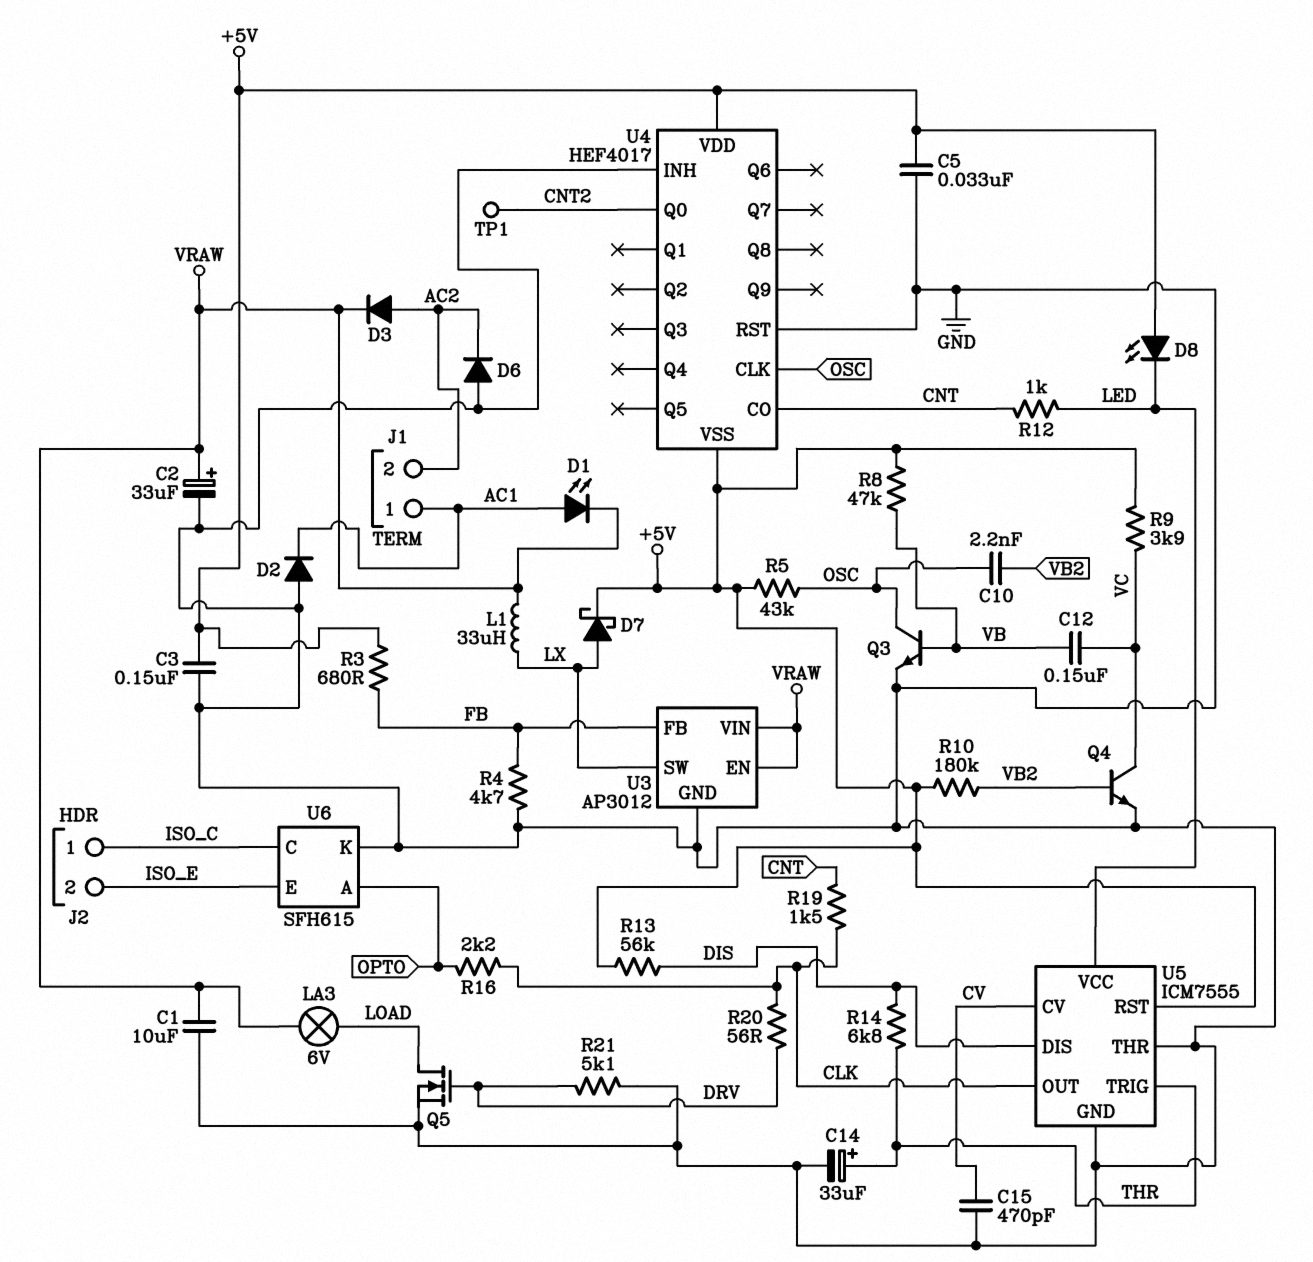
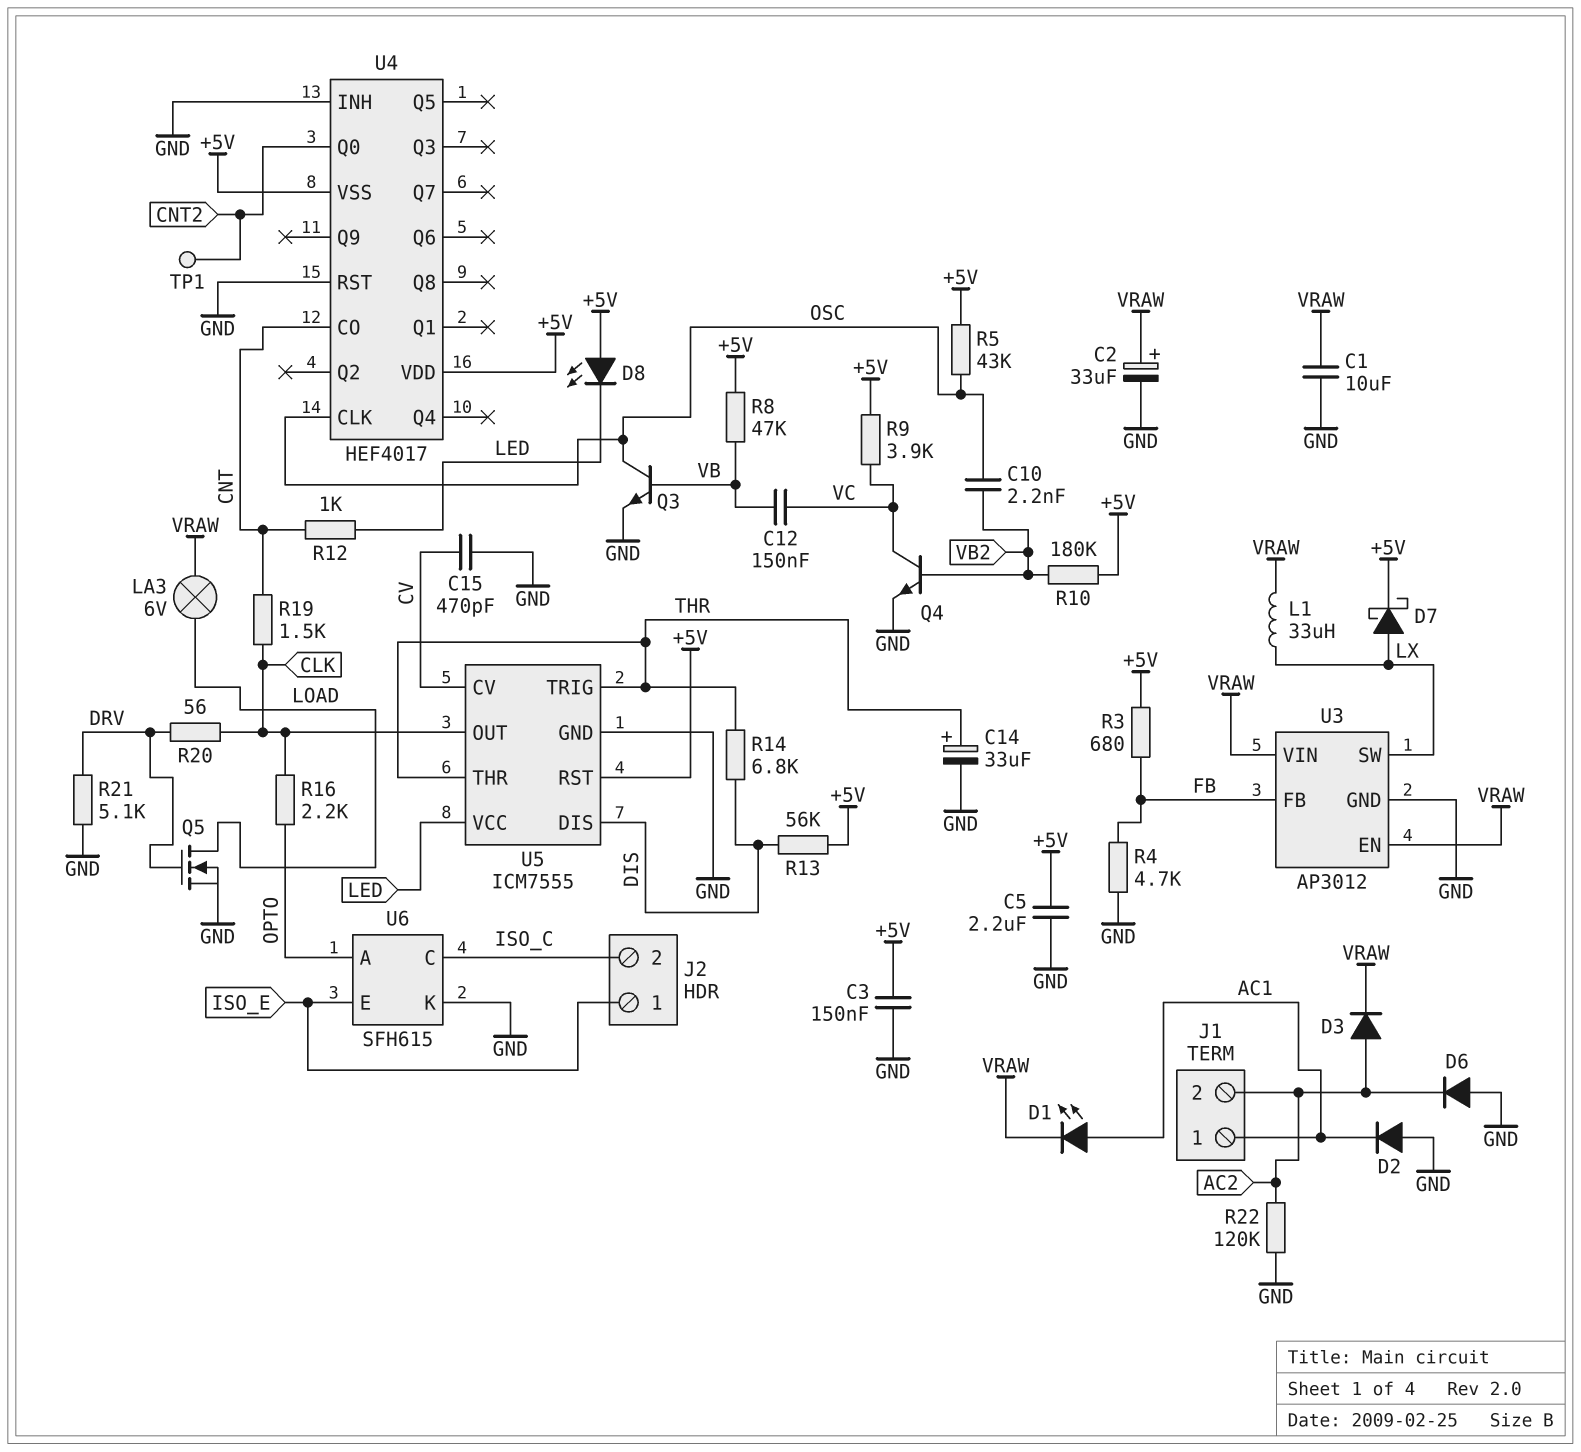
C5: 33nF (+5V, GND) -> 2.2uF (+5V, GND)
J2 pin 1: ISO_C -> ISO_E
J2 pin 2: ISO_E -> ISO_C
R22: none -> 120k (AC2, GND)
U5 pin THR: GND -> THR

